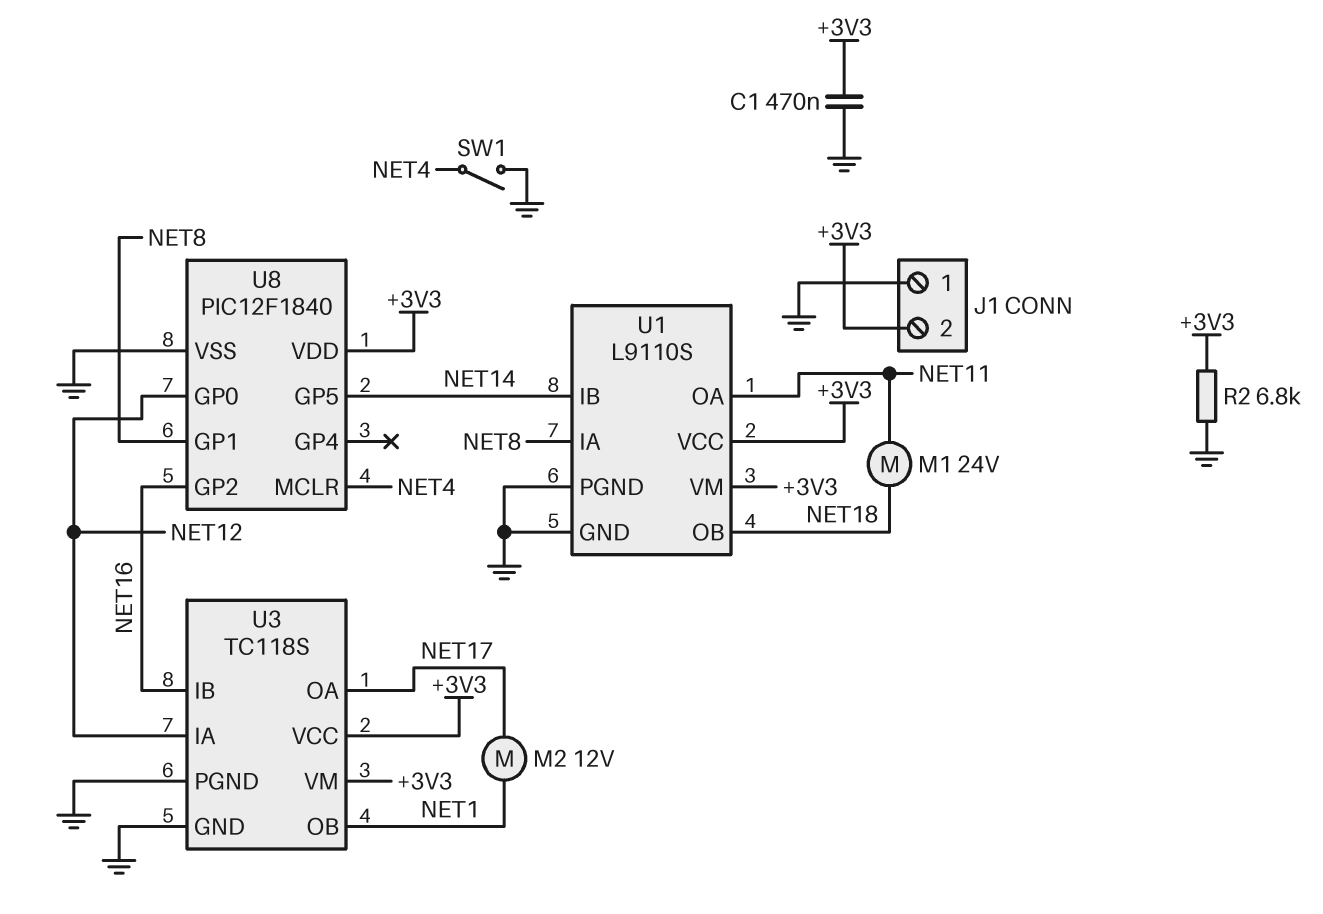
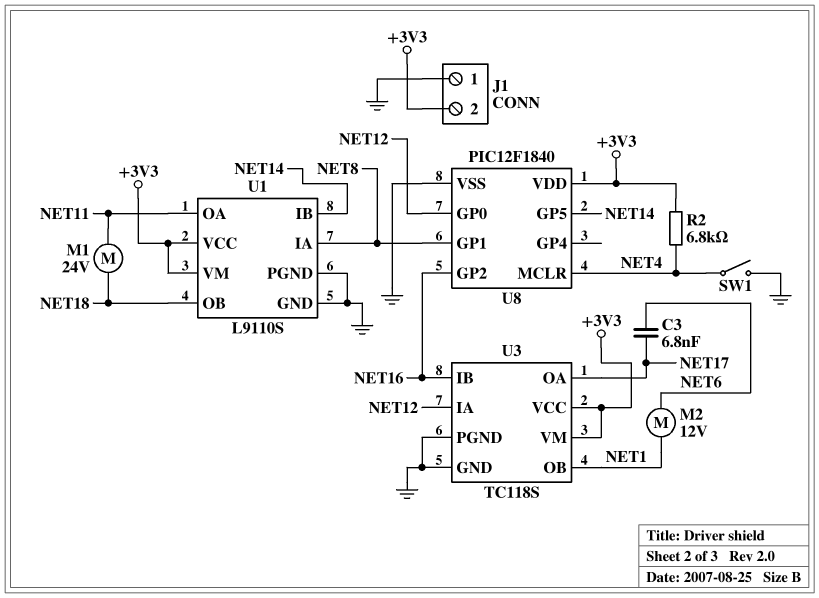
C1: 470nF (+3V3, GND) -> none
C3: none -> 6.8nF (NET6, NET17)
M2: motor 12V (NET1, NET17) -> motor 12V (NET1, NET6)
R2: 6.8k (+3V3, GND) -> 6.8k (+3V3, NET4)

